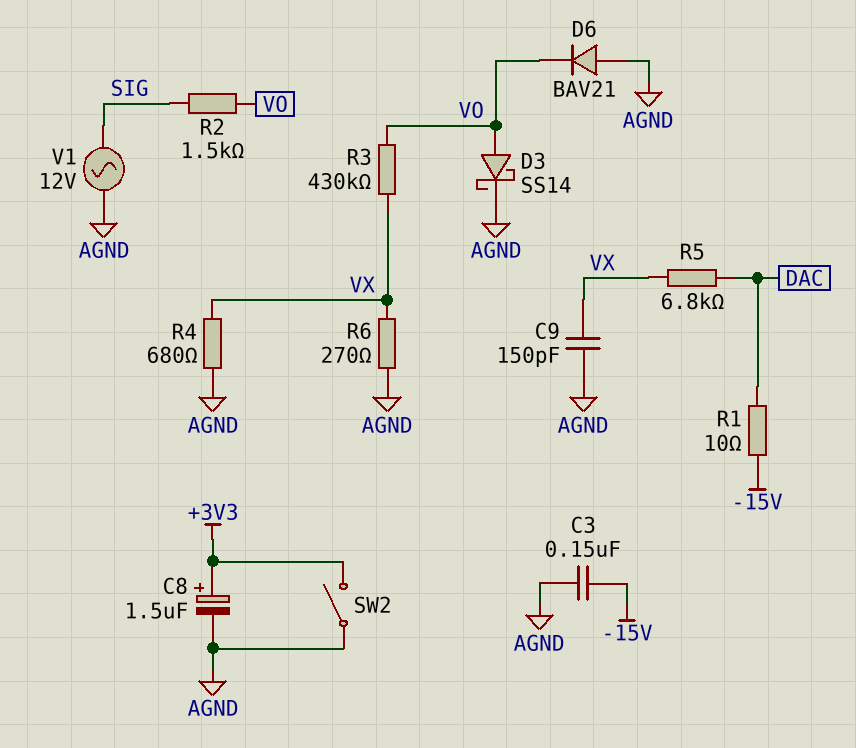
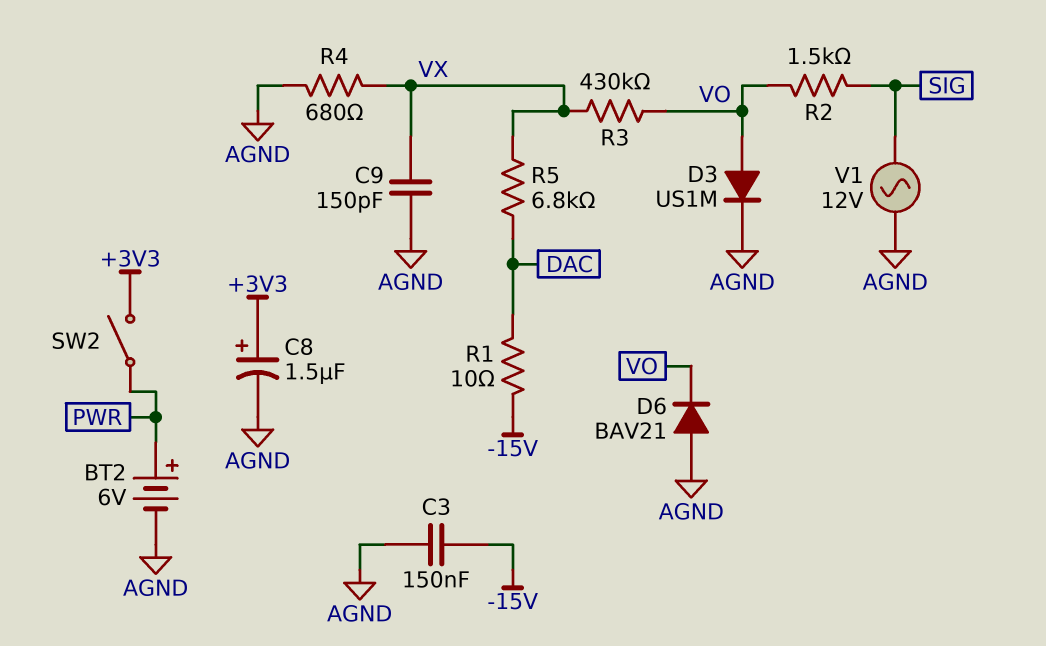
BT2: none -> 6V (plus PWR, minus AGND)
D3: schottky SS14 (A VO, K AGND) -> diode US1M (A VO, K AGND)
R6: 270 (AGND, VX) -> none
SW2: switch (+3V3, AGND) -> switch (+3V3, PWR)

